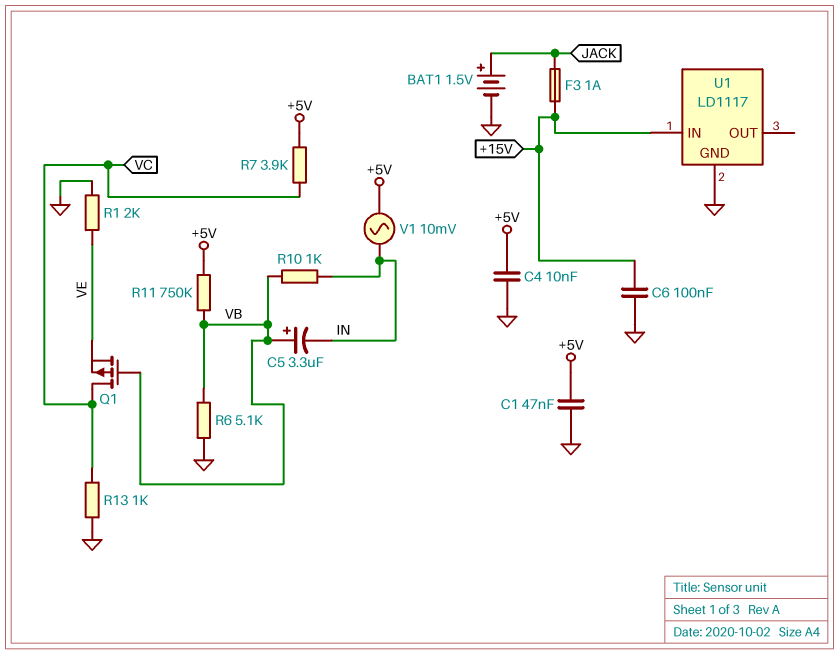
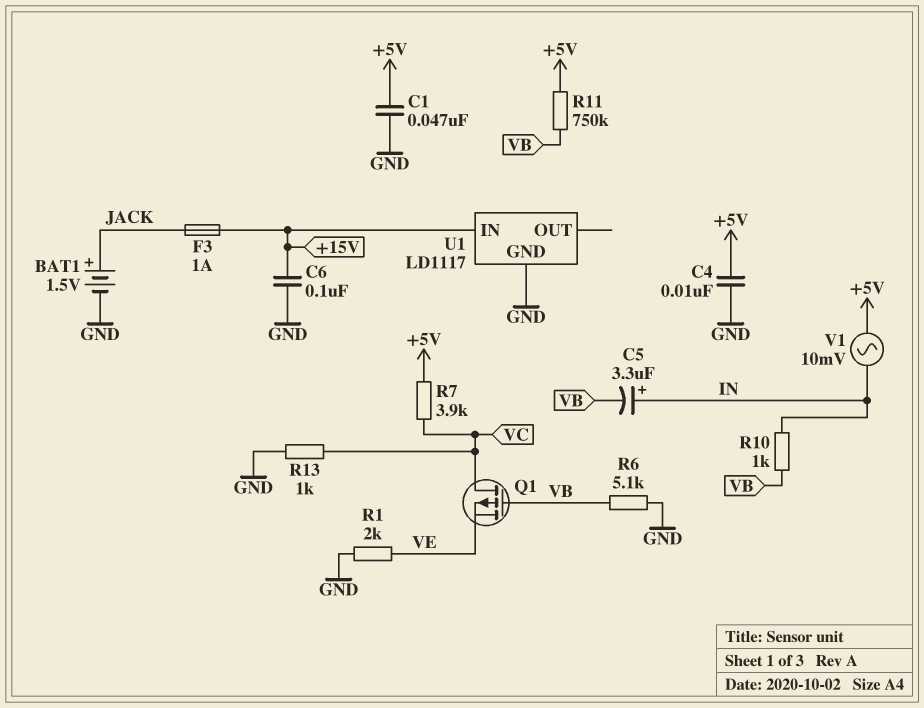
C5: 3.3uF (plus VB, minus IN) -> 3.3uF (plus IN, minus VB)

